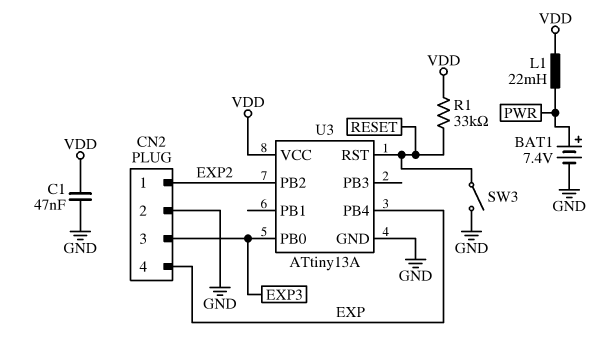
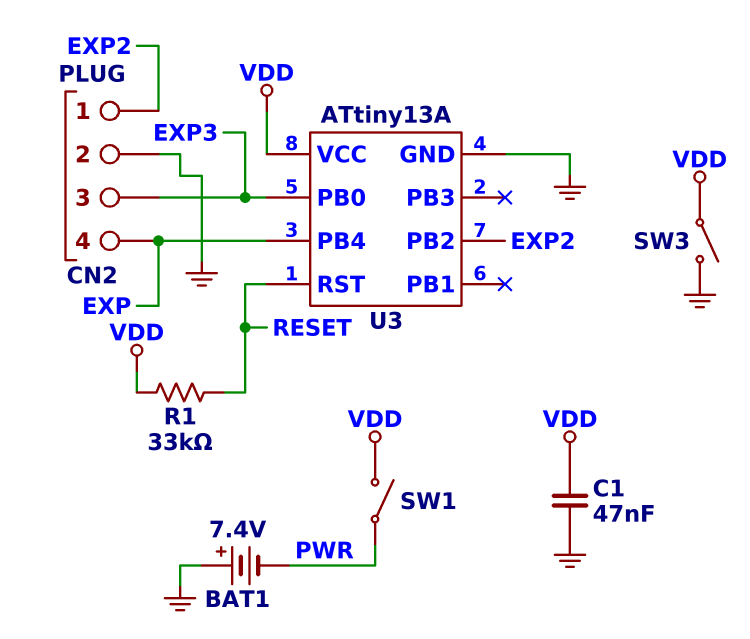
BAT1: 7.4V (plus PWR, minus GND) -> 7.4V (plus GND, minus PWR)
L1: 22mH (PWR, VDD) -> none
SW1: none -> switch (PWR, VDD)
SW3: switch (GND, RESET) -> switch (GND, VDD)

